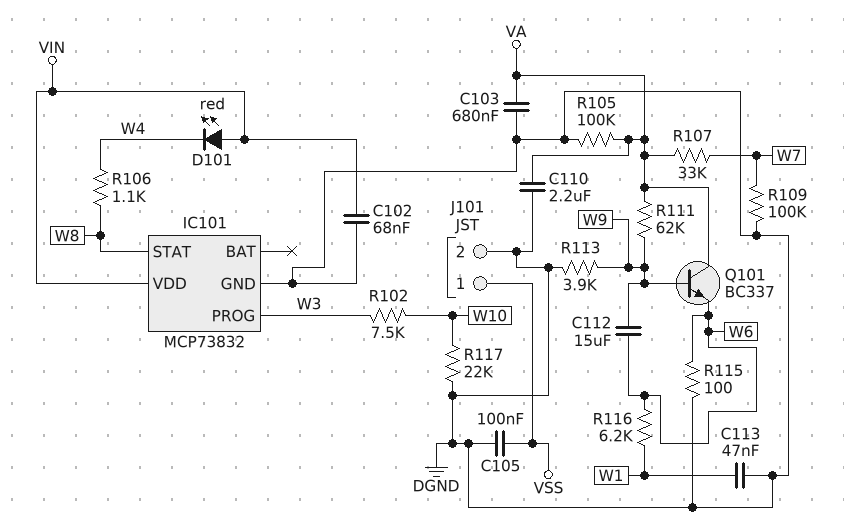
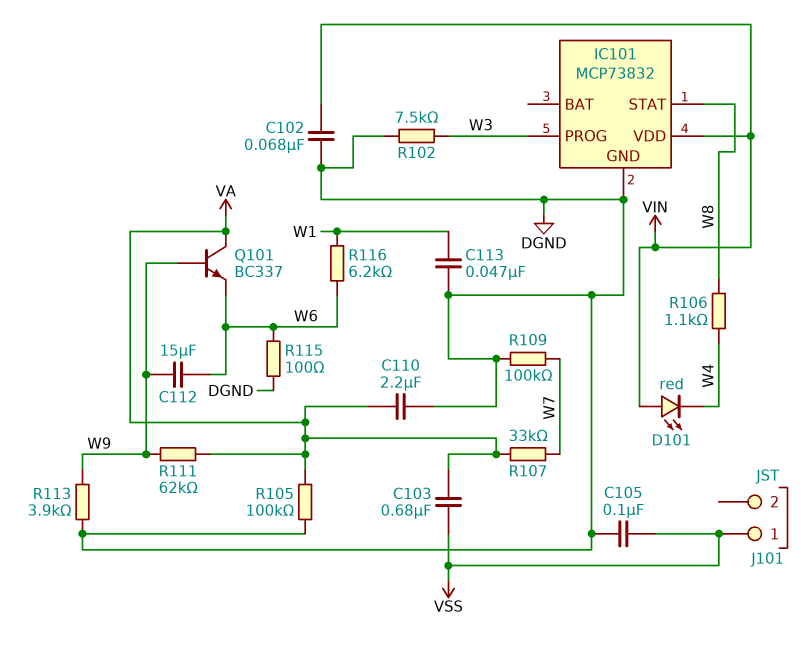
C103: 680nF (DGND, VA) -> 680nF (VA, VSS)
J101 pin 2: DGND -> none
R102: 7.5k (W3, W10) -> 7.5k (DGND, W3)
R117: 22k (DGND, W10) -> none

